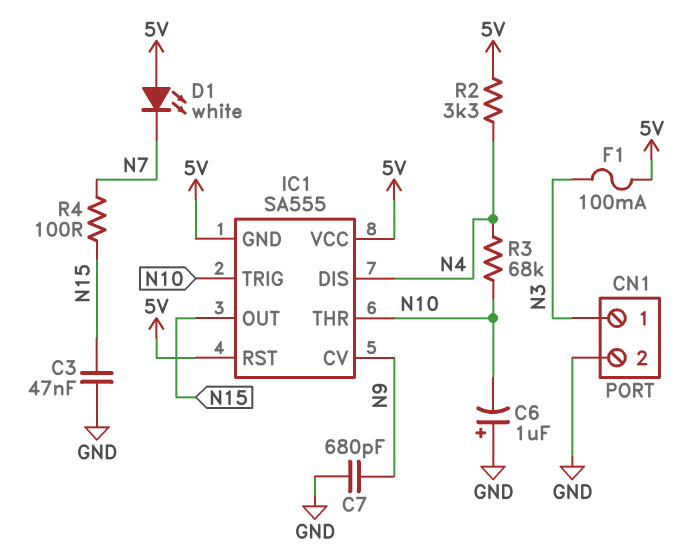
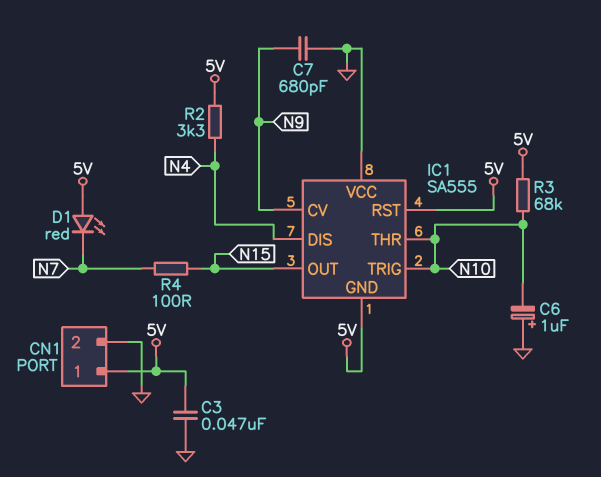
C3: 47nF (GND, N15) -> 47nF (5V, GND)
CN1 pin 1: N3 -> 5V
D1: LED white (A 5V, K N7) -> LED red (A 5V, K N7)
F1: 100mA (5V, N3) -> none
IC1 pin VCC: 5V -> GND
R3: 68k (N4, N10) -> 68k (5V, N10)

